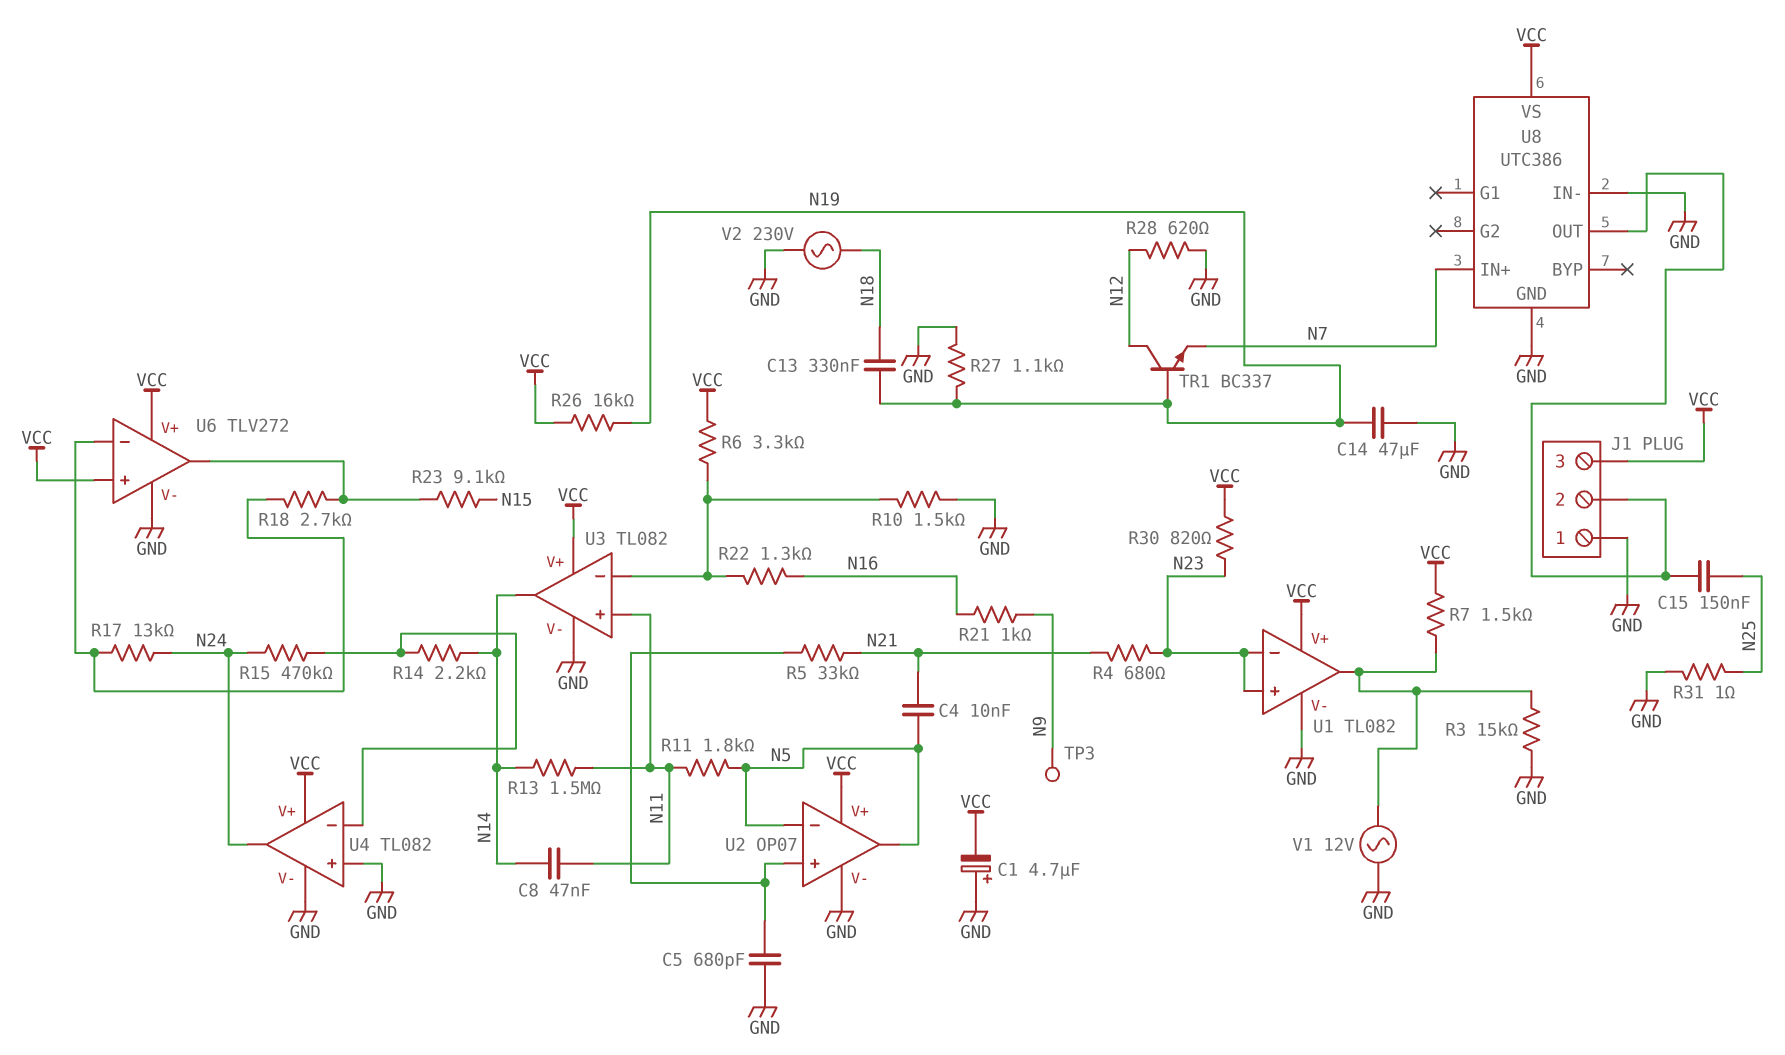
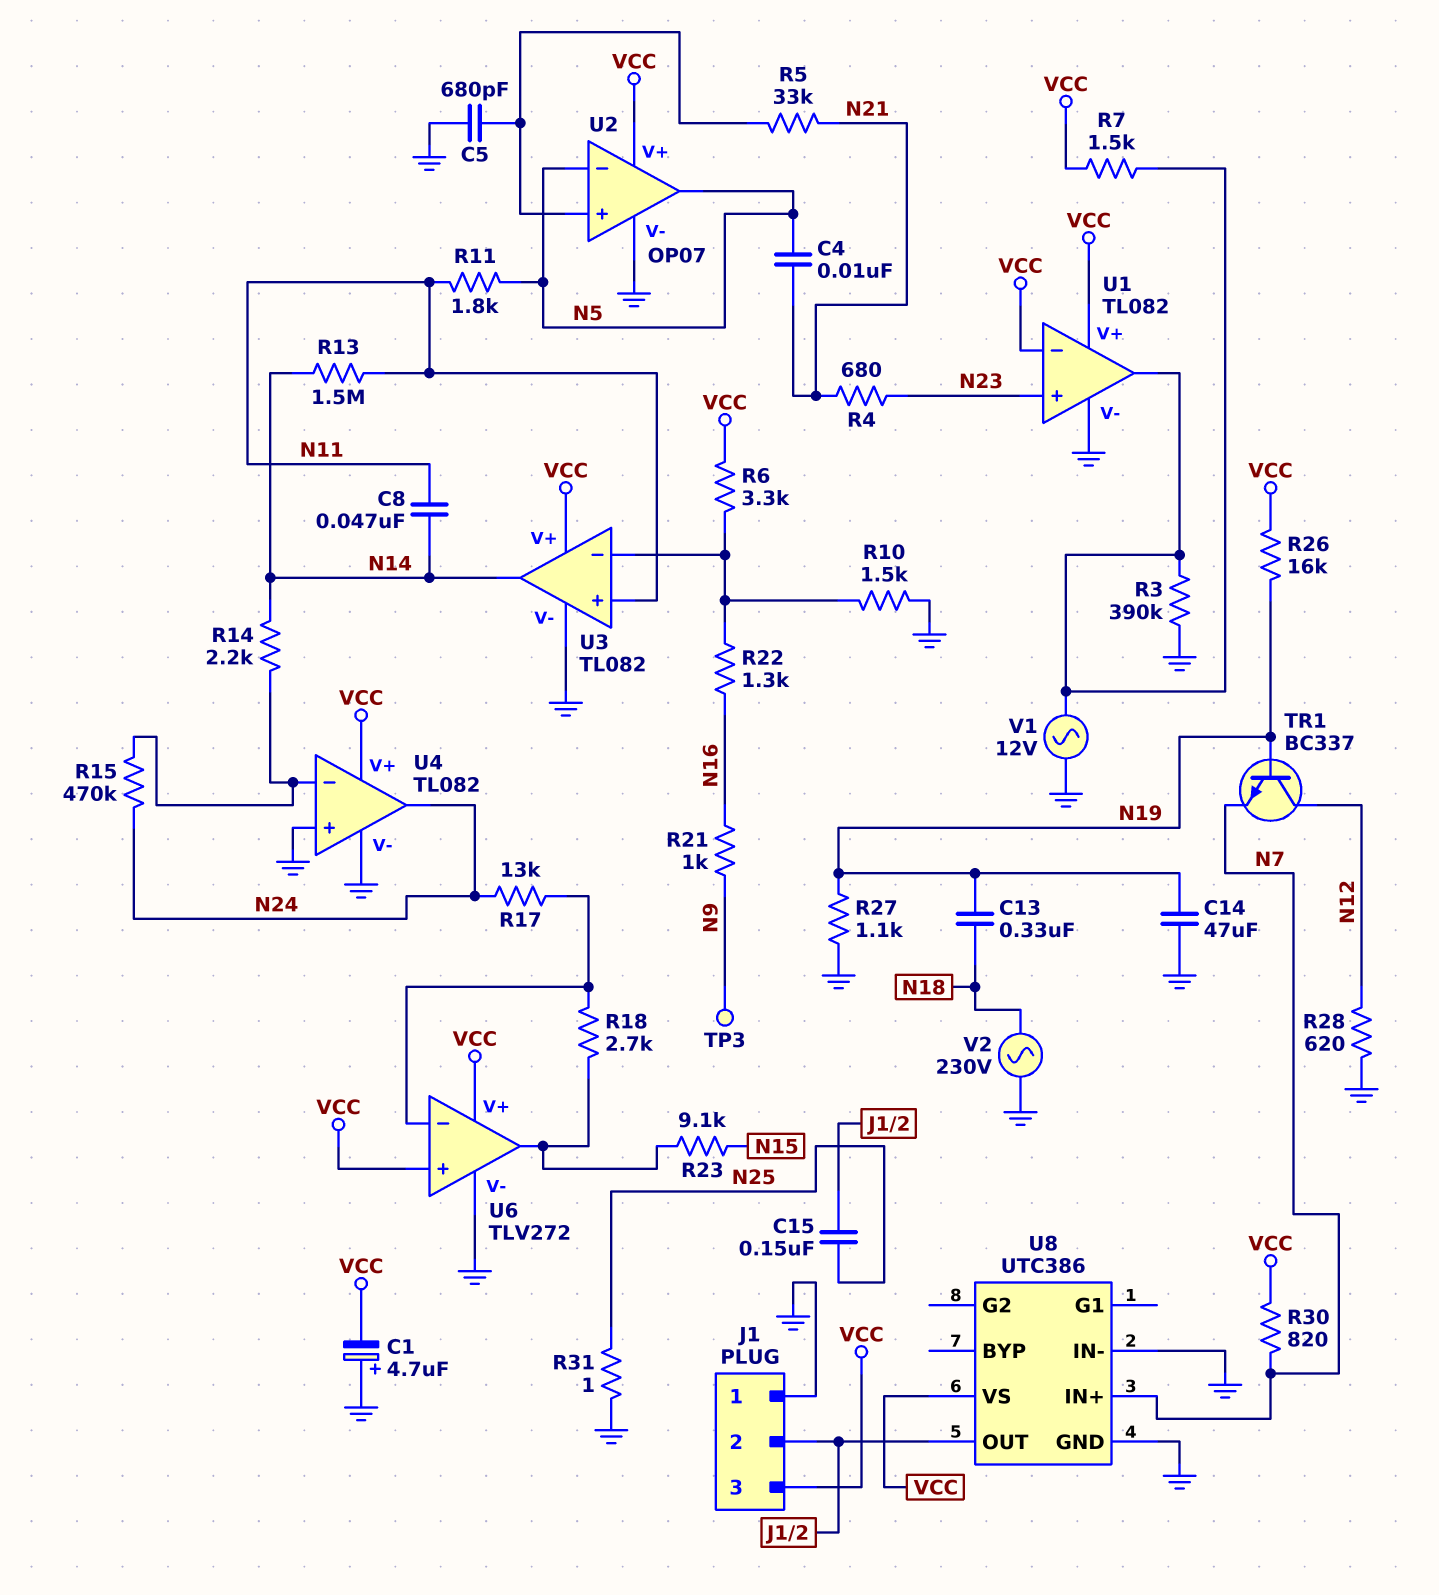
R3: 15k (GND, U1/out) -> 390k (GND, U1/out)
R30: 820 (N23, VCC) -> 820 (N7, VCC)
U1 pin in-: N23 -> VCC

